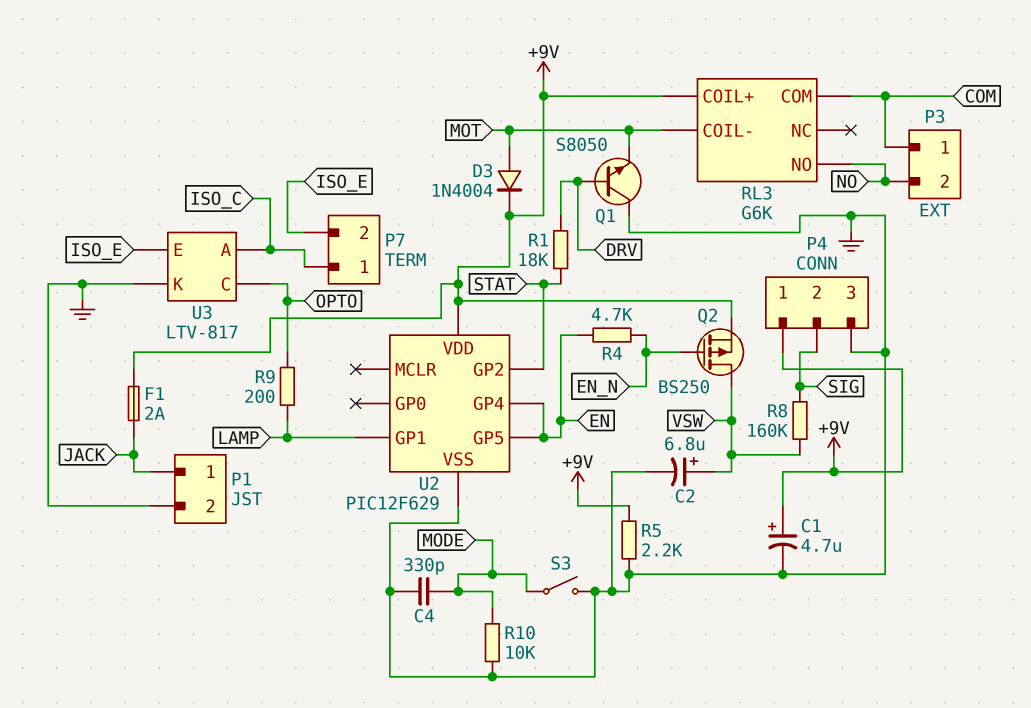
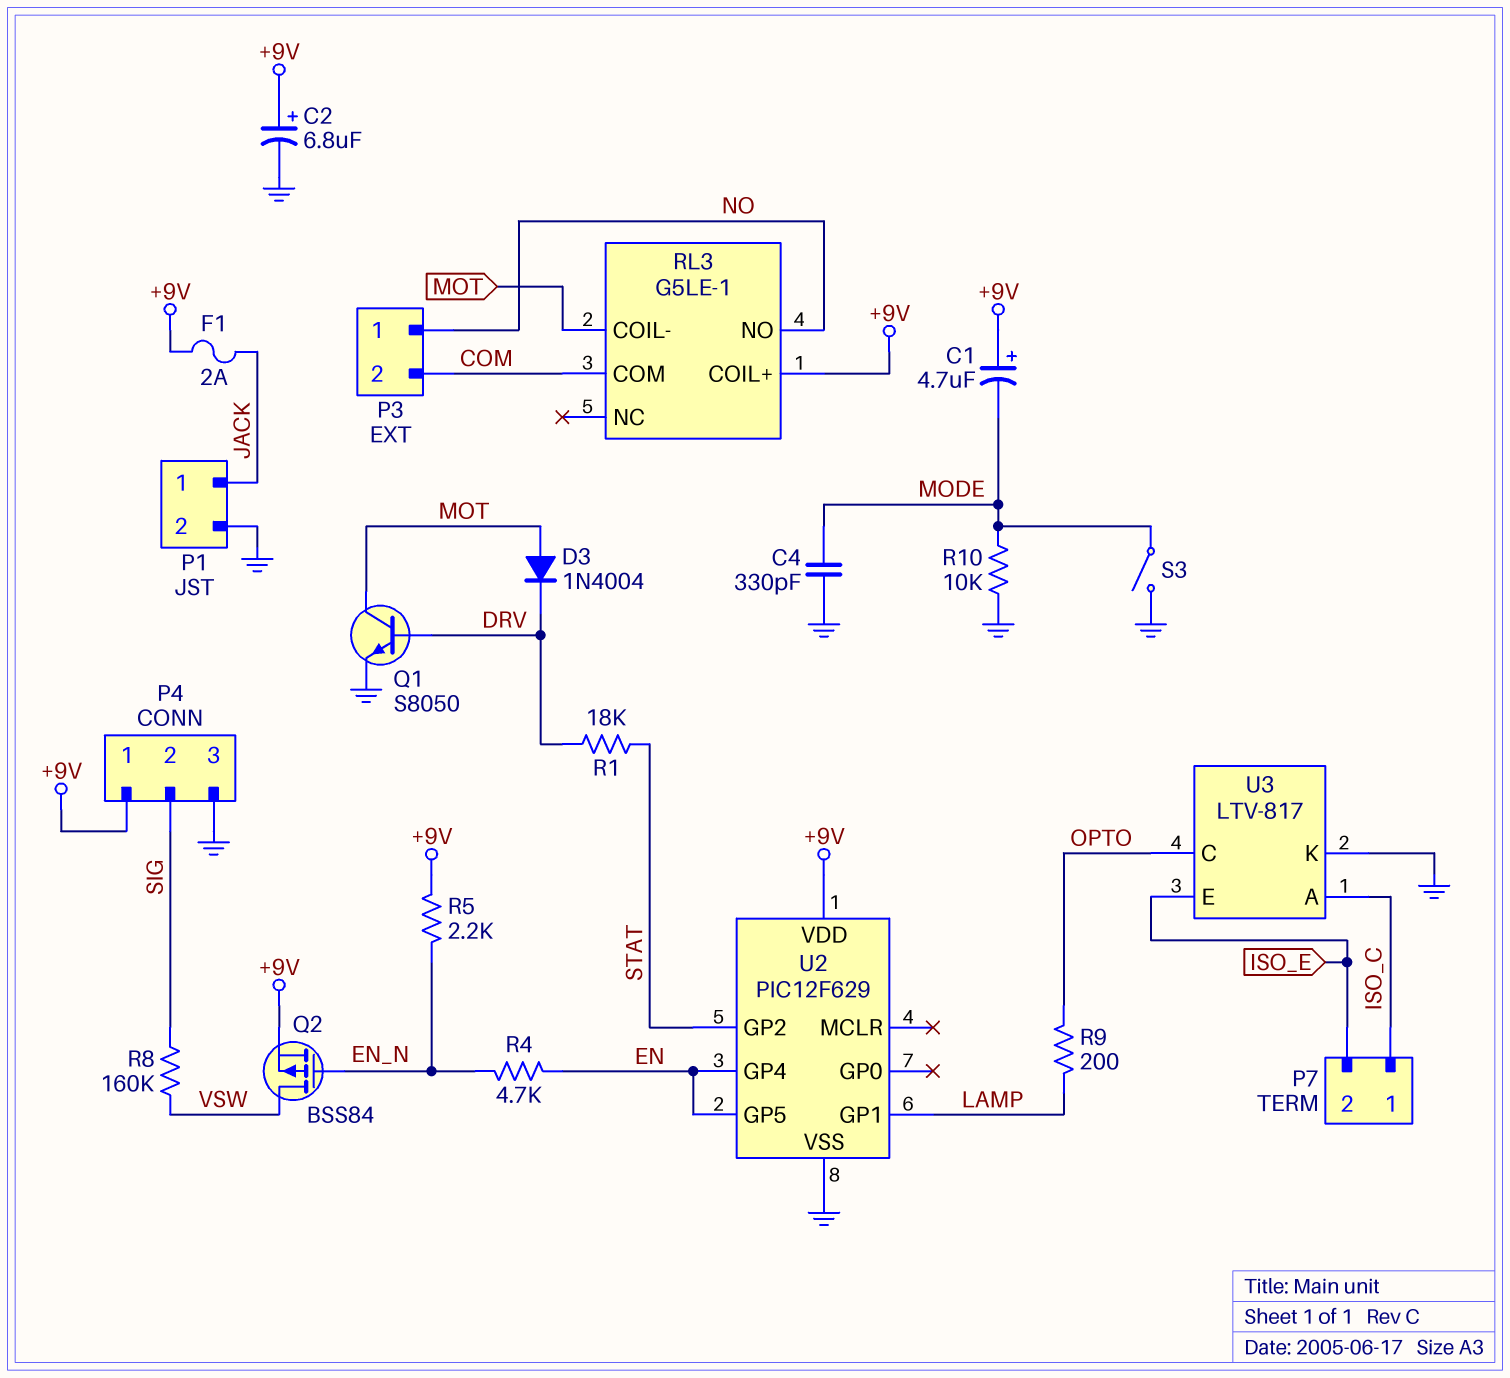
C1: 4.7uF (plus +9V, minus GND) -> 4.7uF (plus +9V, minus MODE)
C2: 6.8uF (plus VSW, minus GND) -> 6.8uF (plus +9V, minus GND)
D3: diode 1N4004 (A MOT, K +9V) -> diode 1N4004 (A MOT, K DRV)
P3 pin 1: COM -> NO
P3 pin 2: NO -> COM
Q1: NPN S8050 (B DRV, C GND, E MOT) -> NPN S8050 (B DRV, C MOT, E GND)
Q2: PMOS BS250 (G EN_N, D VSW, S +9V) -> PMOS BSS84 (G EN_N, D VSW, S +9V)
R5: 2.2k (+9V, GND) -> 2.2k (+9V, EN_N)
RL3: G6K -> G5LE-1

